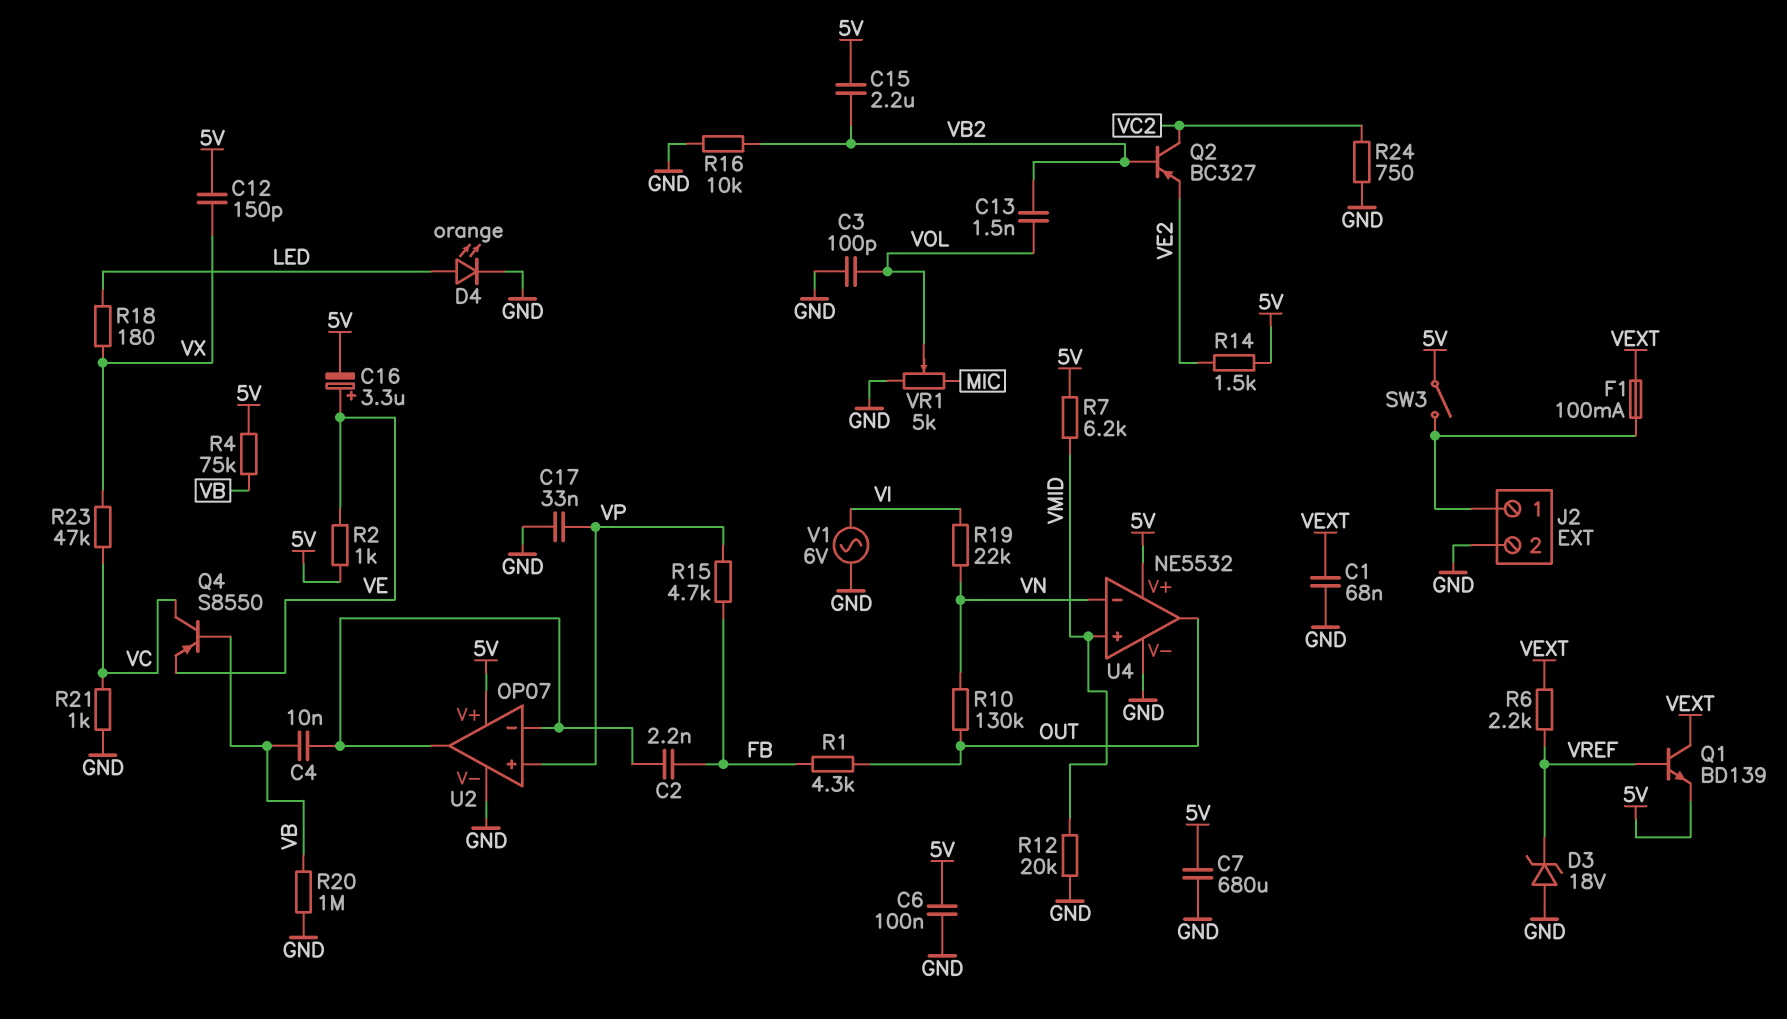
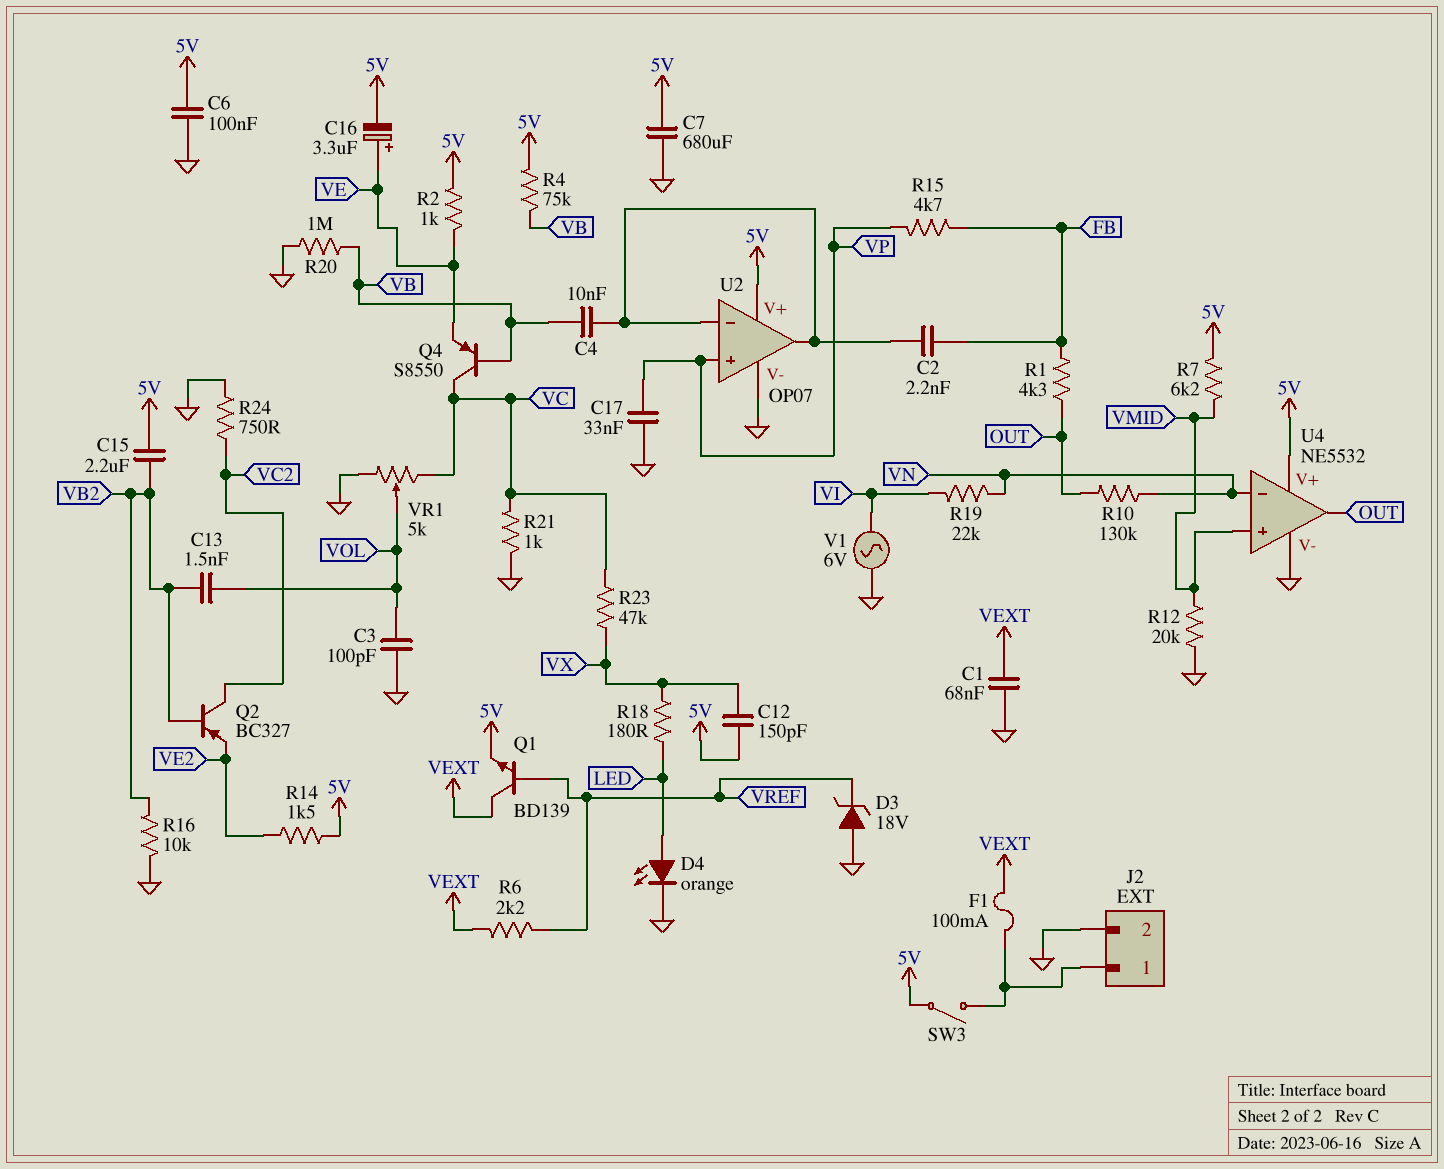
VR1: 5k (GND, MIC, wiper VOL) -> 5k (GND, VC, wiper VOL)

